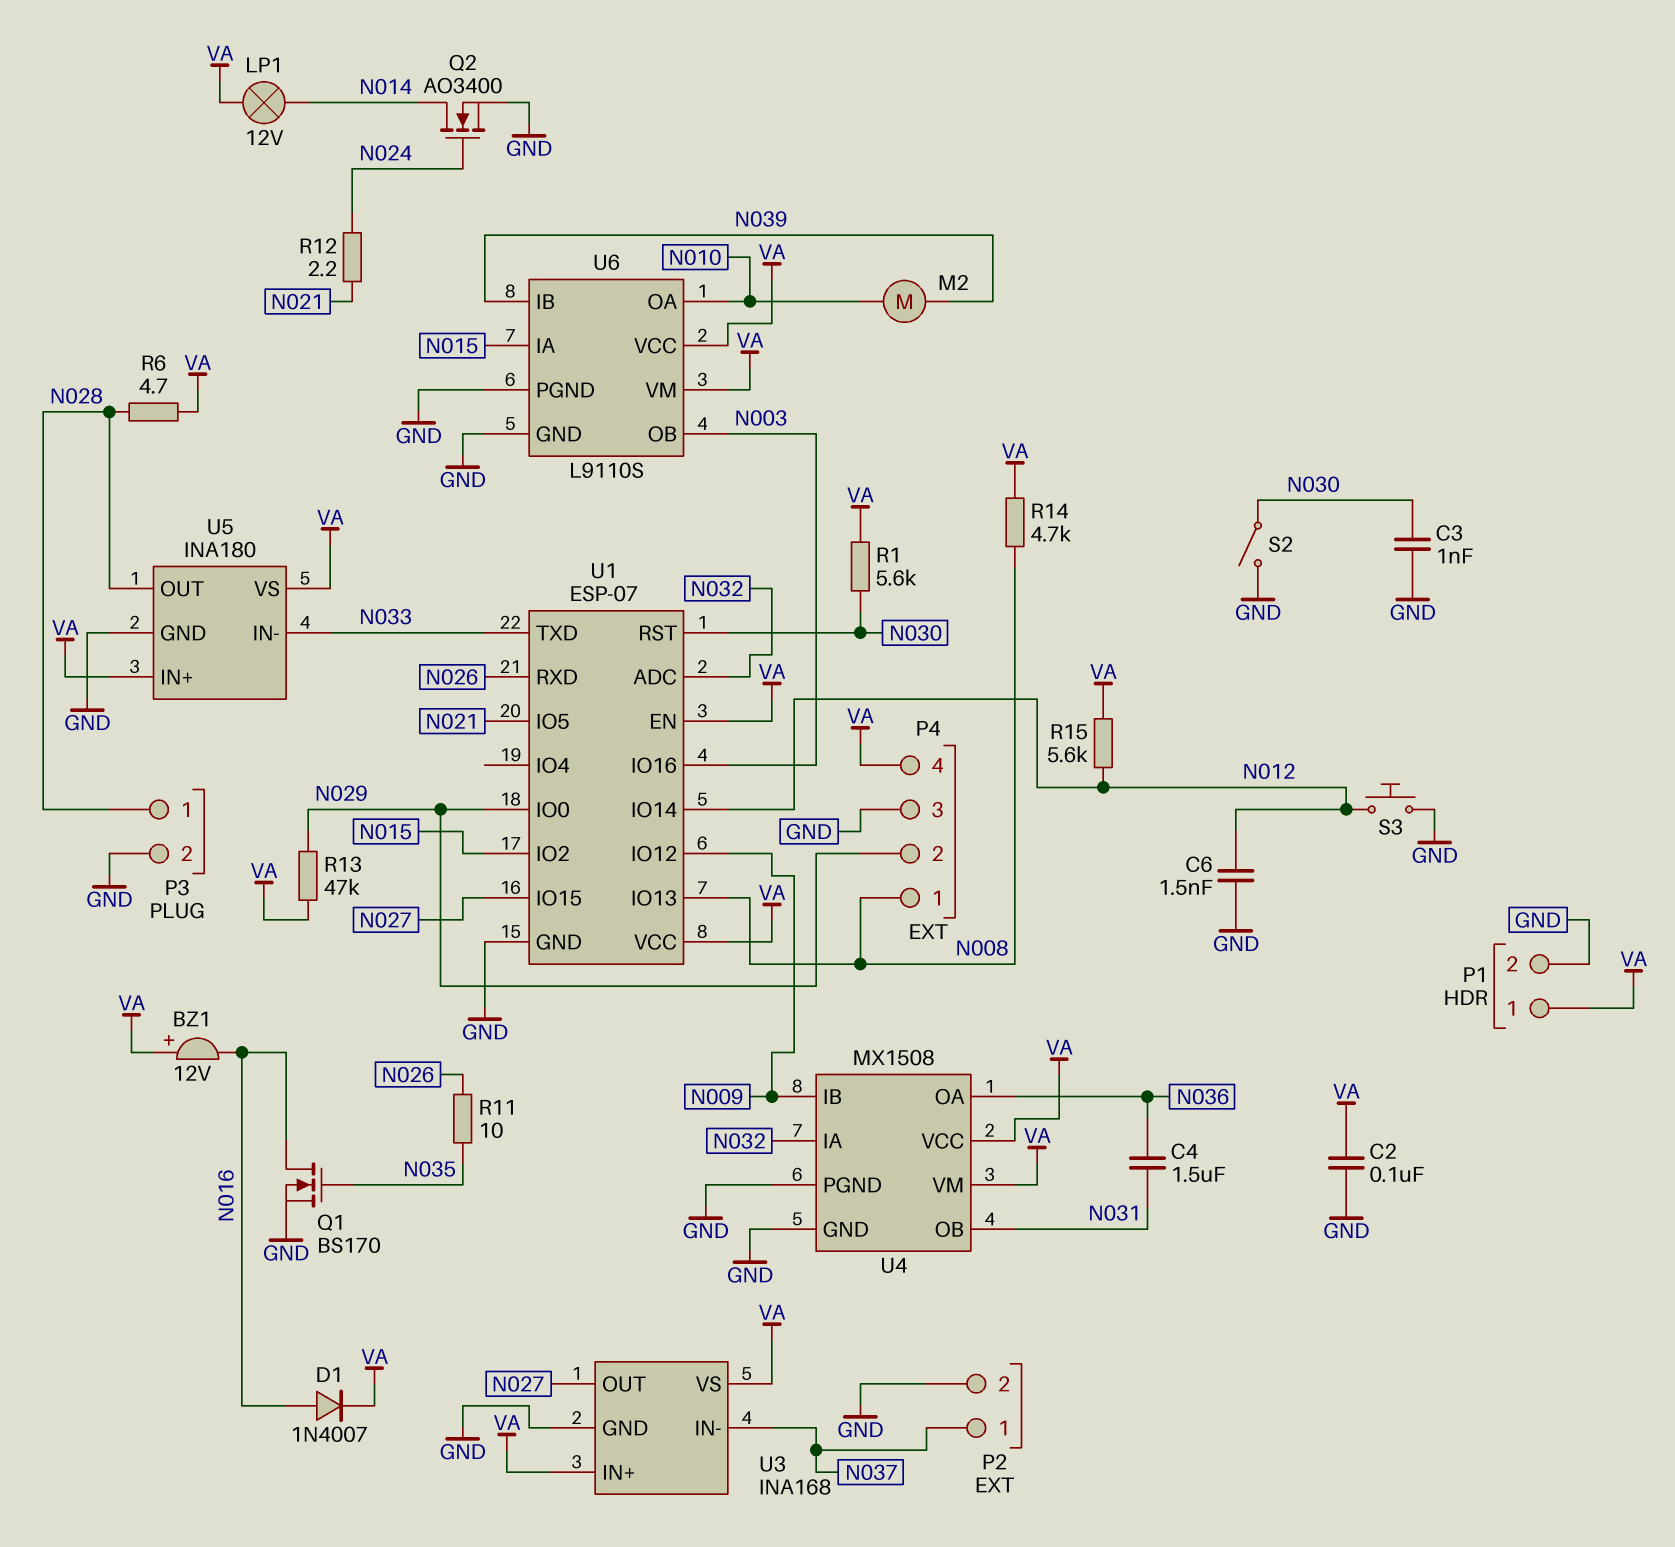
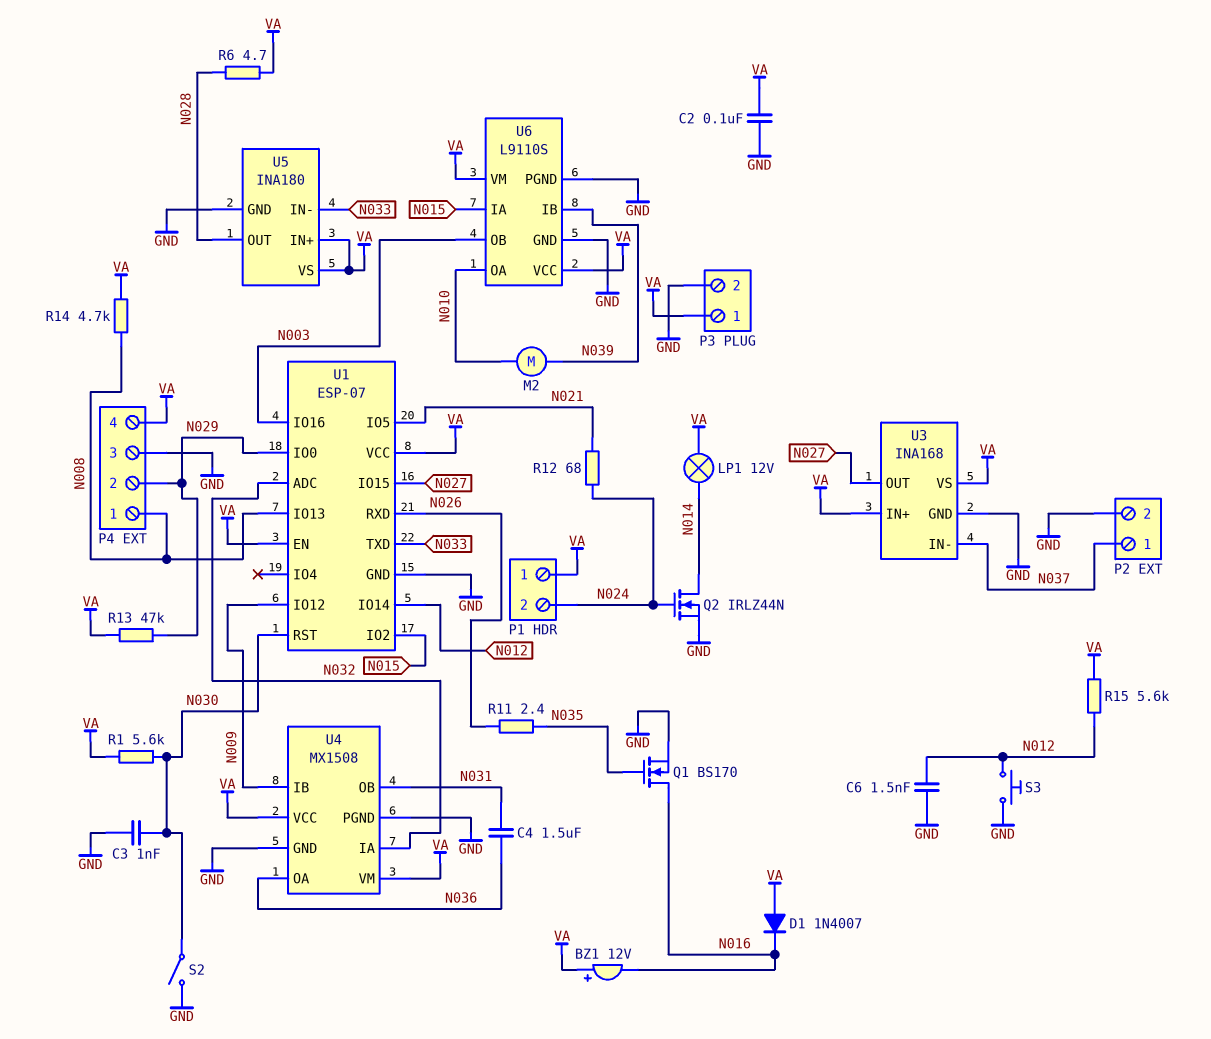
D1: diode 1N4007 (A N016, K VA) -> diode 1N4007 (A VA, K N016)
P1 pin 2: GND -> N024
P3 pin 1: N028 -> VA
Q2: NMOS AO3400 (G N024, D N014, S GND) -> NMOS IRLZ44N (G N024, D N014, S GND)
R11: 10 (N026, N035) -> 2.4 (N026, N035)
R12: 2.2 (N021, N024) -> 68 (N021, N024)

